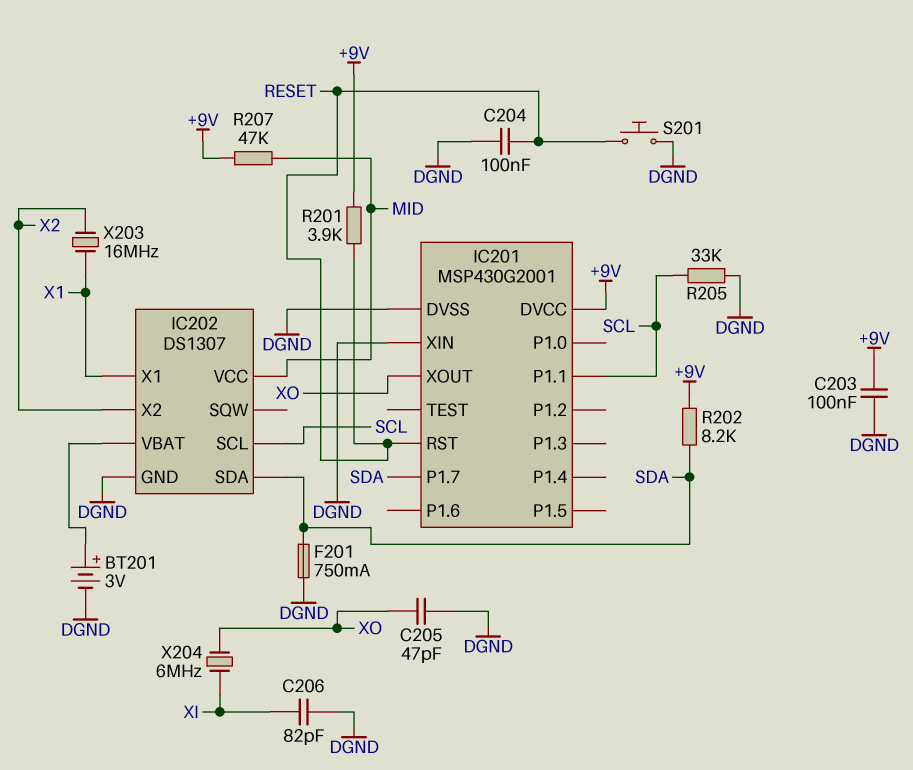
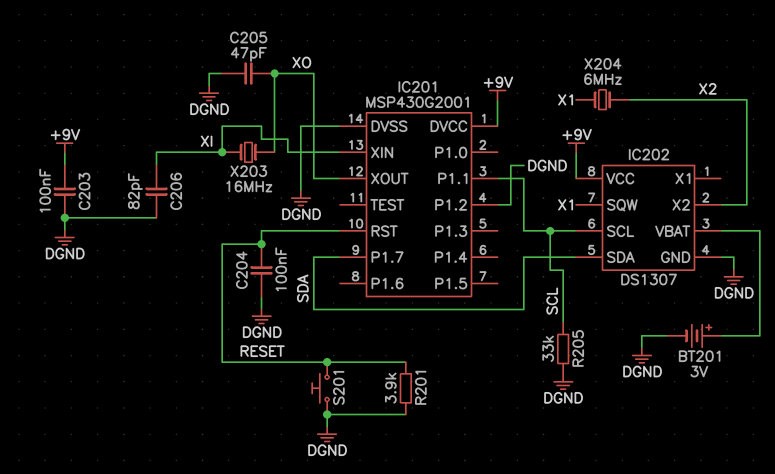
F201: 750mA (DGND, SDA) -> none
IC201 pin P1.2: none -> DGND
IC201 pin XIN: DGND -> XI
IC202 pin SQW: none -> X1
IC202 pin VCC: MID -> +9V
IC202 pin X1: X1 -> none
R201: 3.9k (+9V, RESET) -> 3.9k (DGND, RESET)
R202: 8.2k (+9V, SDA) -> none
R207: 47k (+9V, MID) -> none
X203: 16MHz (X1, X2) -> 16MHz (XI, XO)
X204: 6MHz (XI, XO) -> 6MHz (X1, X2)

